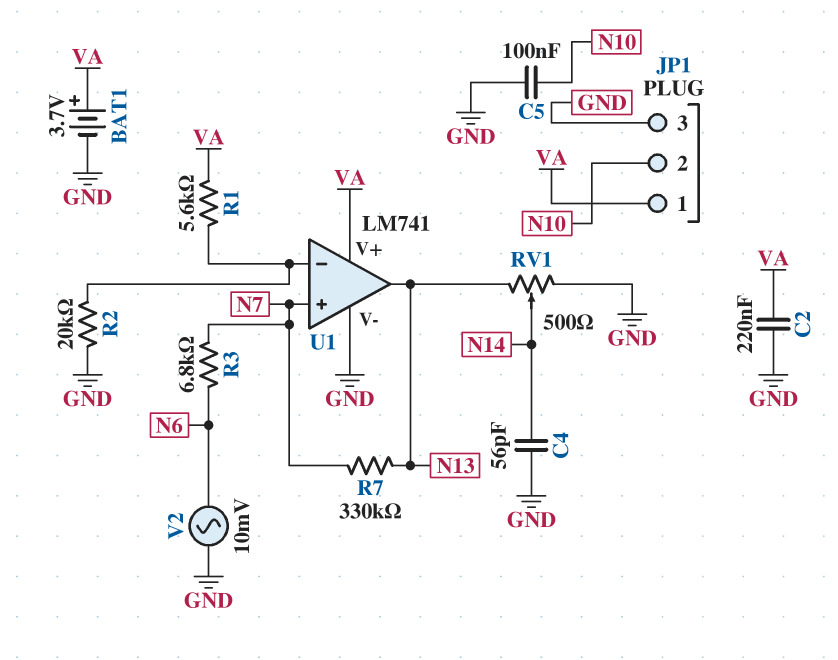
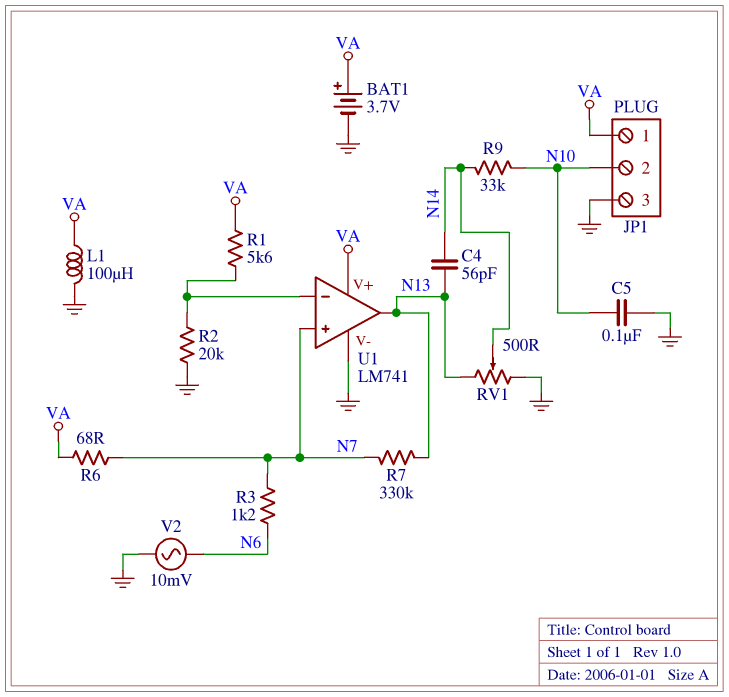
C2: 220nF (GND, VA) -> none
C4: 56pF (GND, N14) -> 56pF (N13, N14)
L1: none -> 100uH (GND, VA)
R3: 6.8k (N6, N7) -> 1.2k (N6, N7)
R6: none -> 68 (N7, VA)
R9: none -> 33k (N10, N14)

